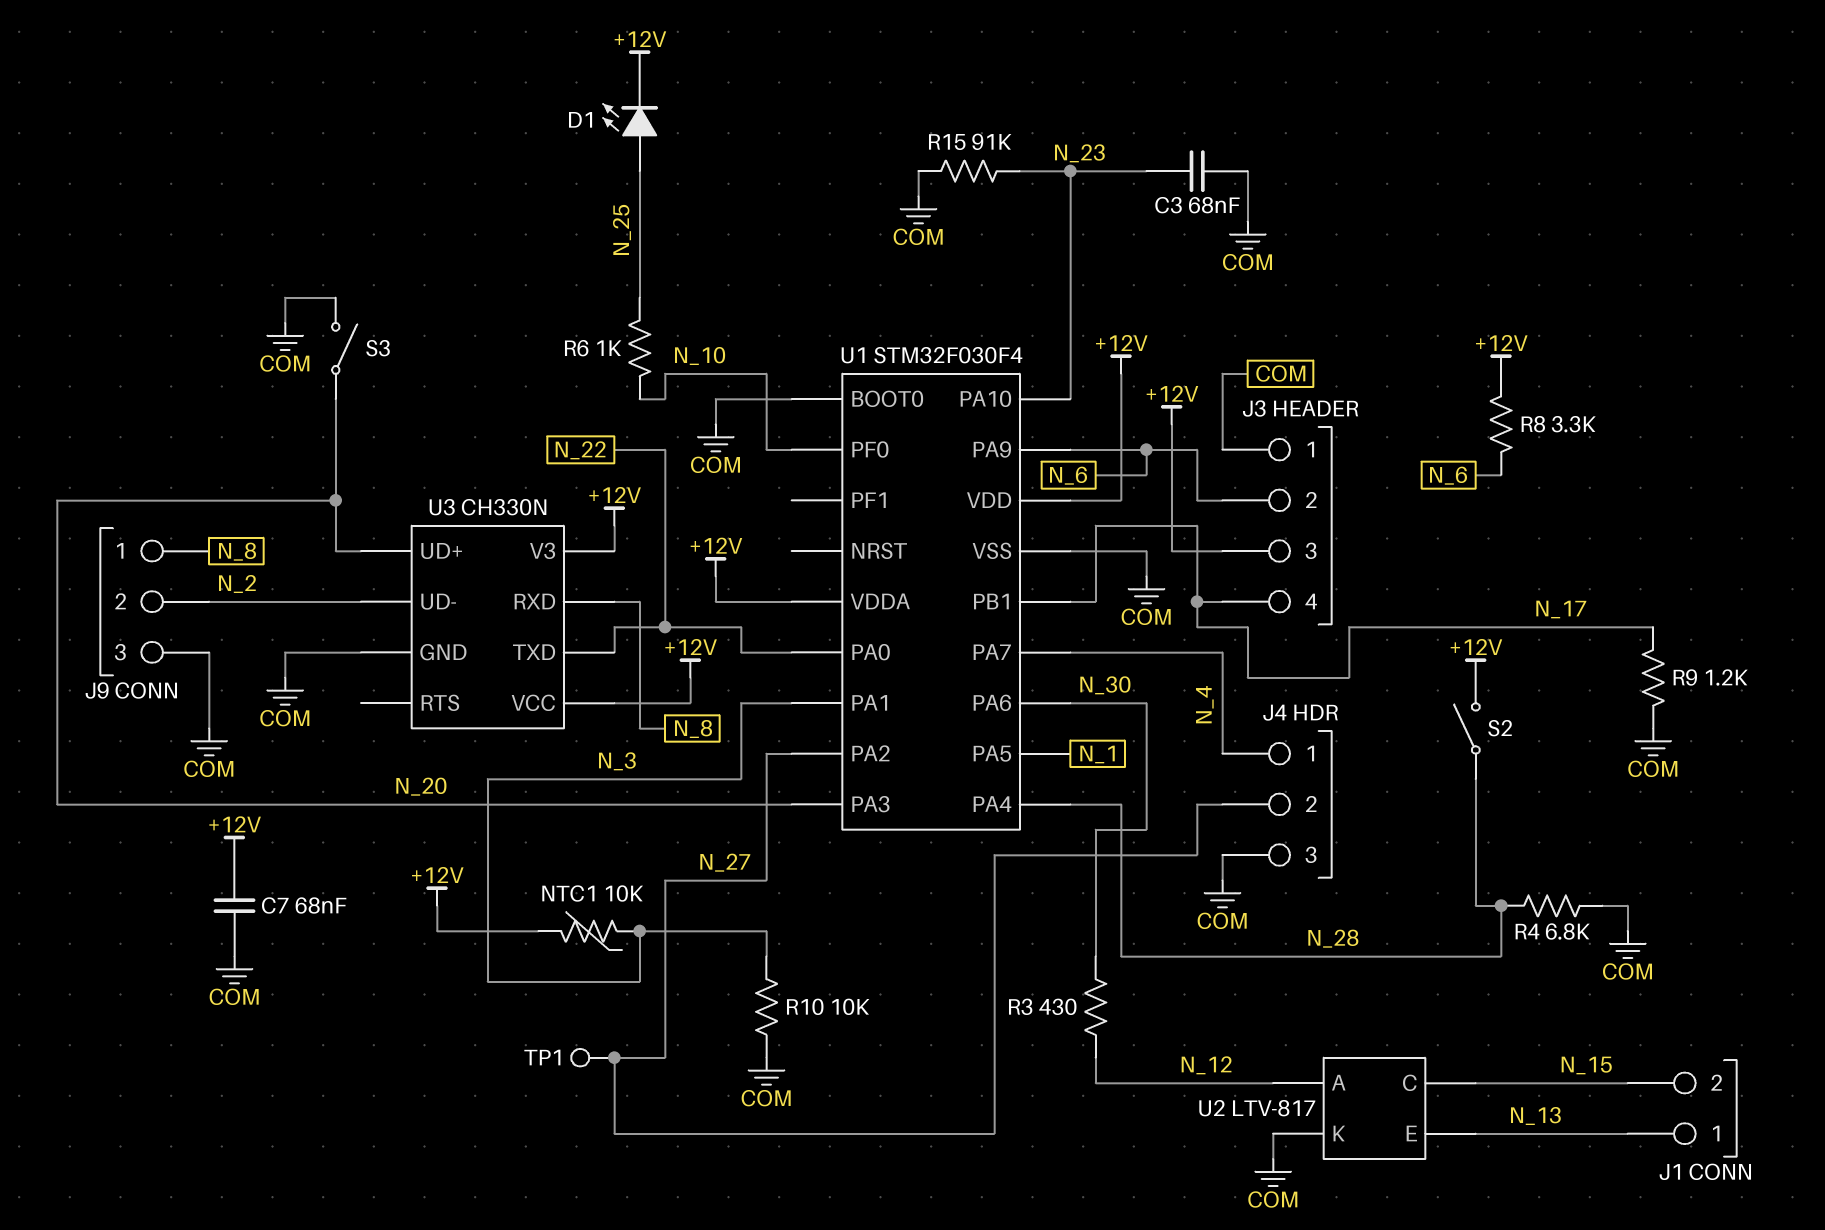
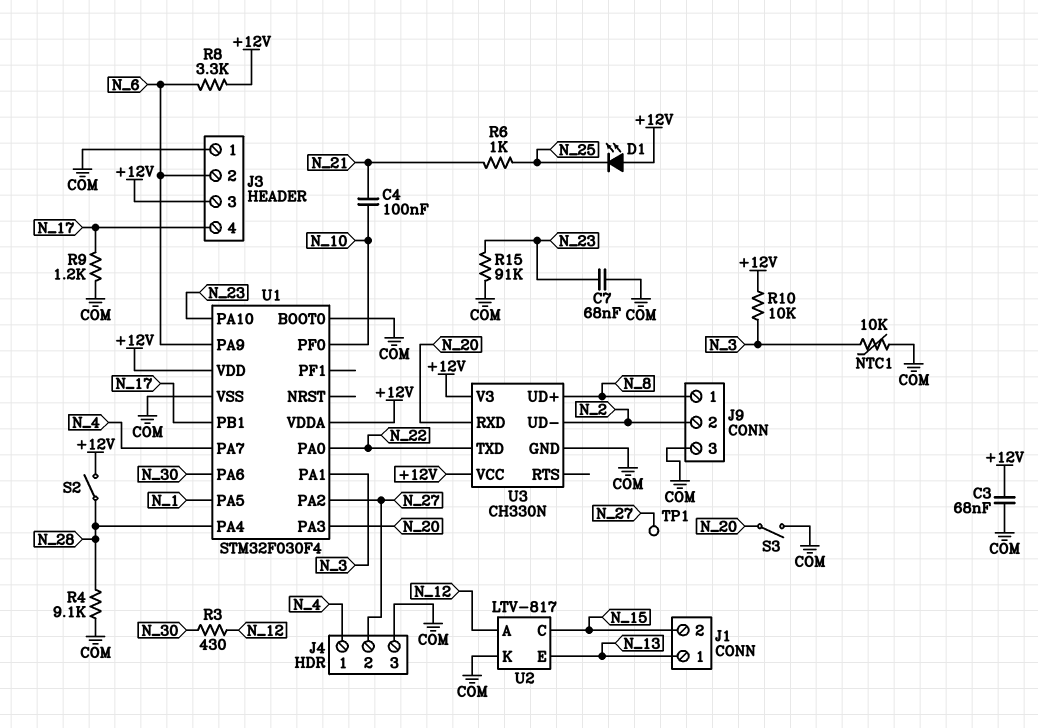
C3: 68nF (COM, N_23) -> 68nF (+12V, COM)
C4: none -> 100nF (N_10, N_21)
C7: 68nF (+12V, COM) -> 68nF (COM, N_23)
D1: LED (A N_25, K +12V) -> LED (A +12V, K N_25)
NTC1: 10k (+12V, N_3) -> 10k (COM, N_3)
R4: 6.8k (COM, N_28) -> 9.1k (COM, N_28)
R6: 1k (N_10, N_25) -> 1k (N_21, N_25)
R10: 10k (COM, N_3) -> 10k (+12V, N_3)
U3 pin RXD: N_8 -> N_20
U3 pin UD+: N_20 -> N_8

